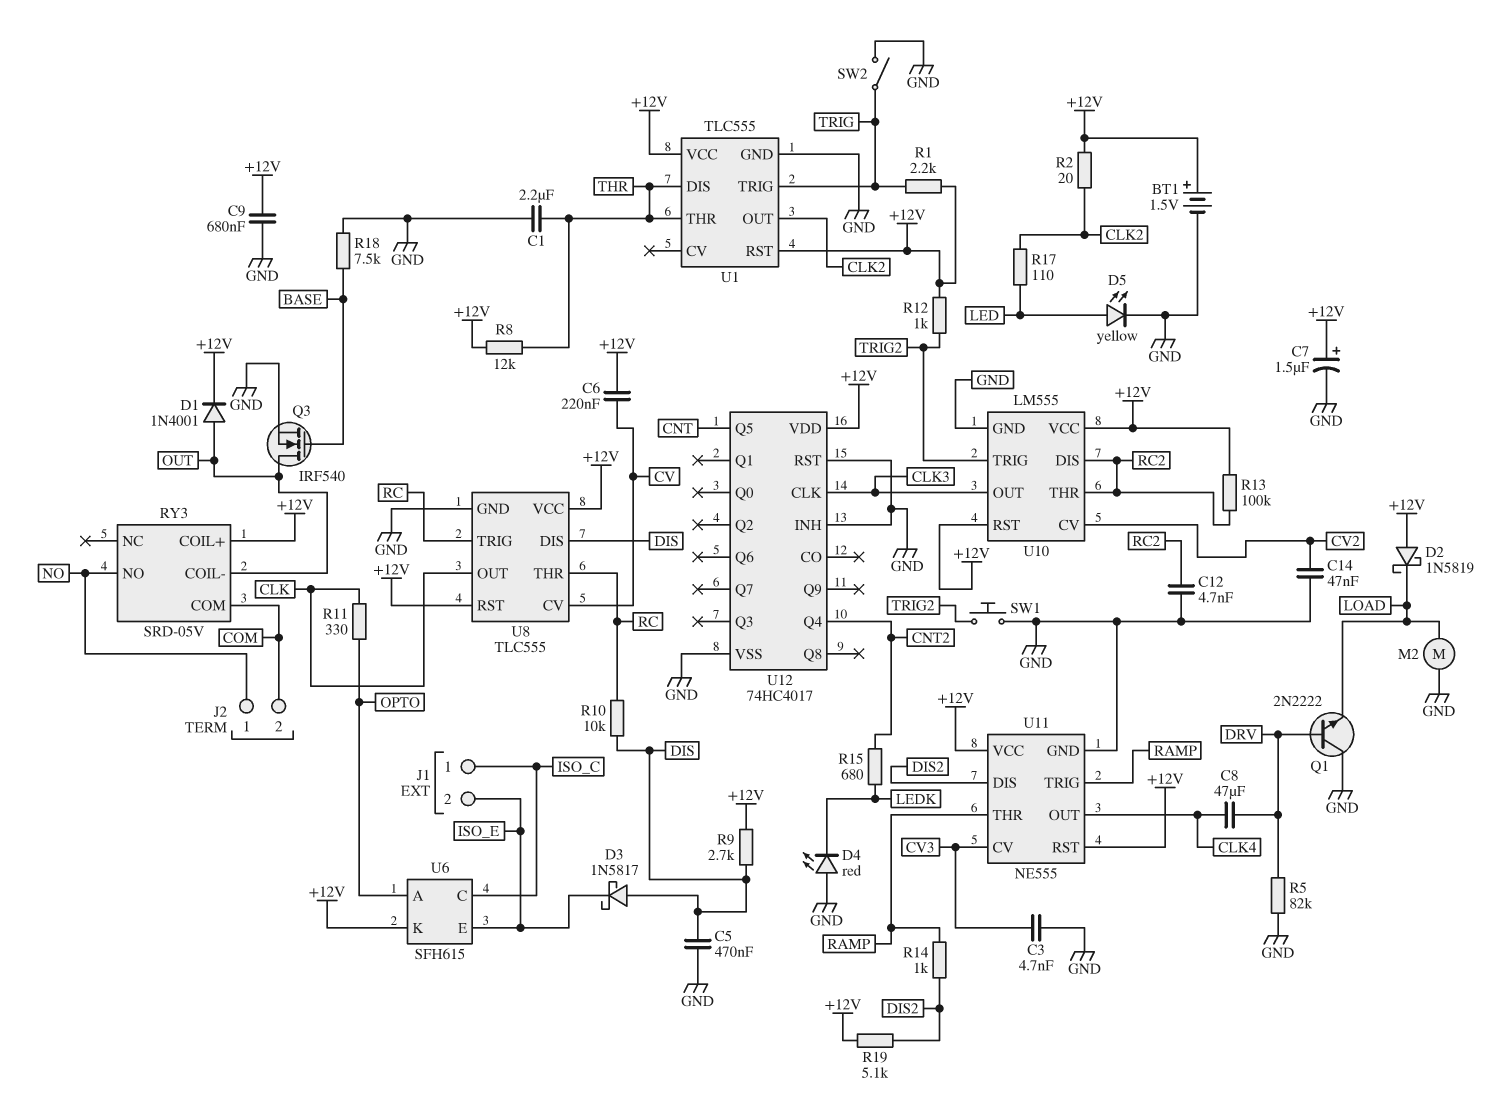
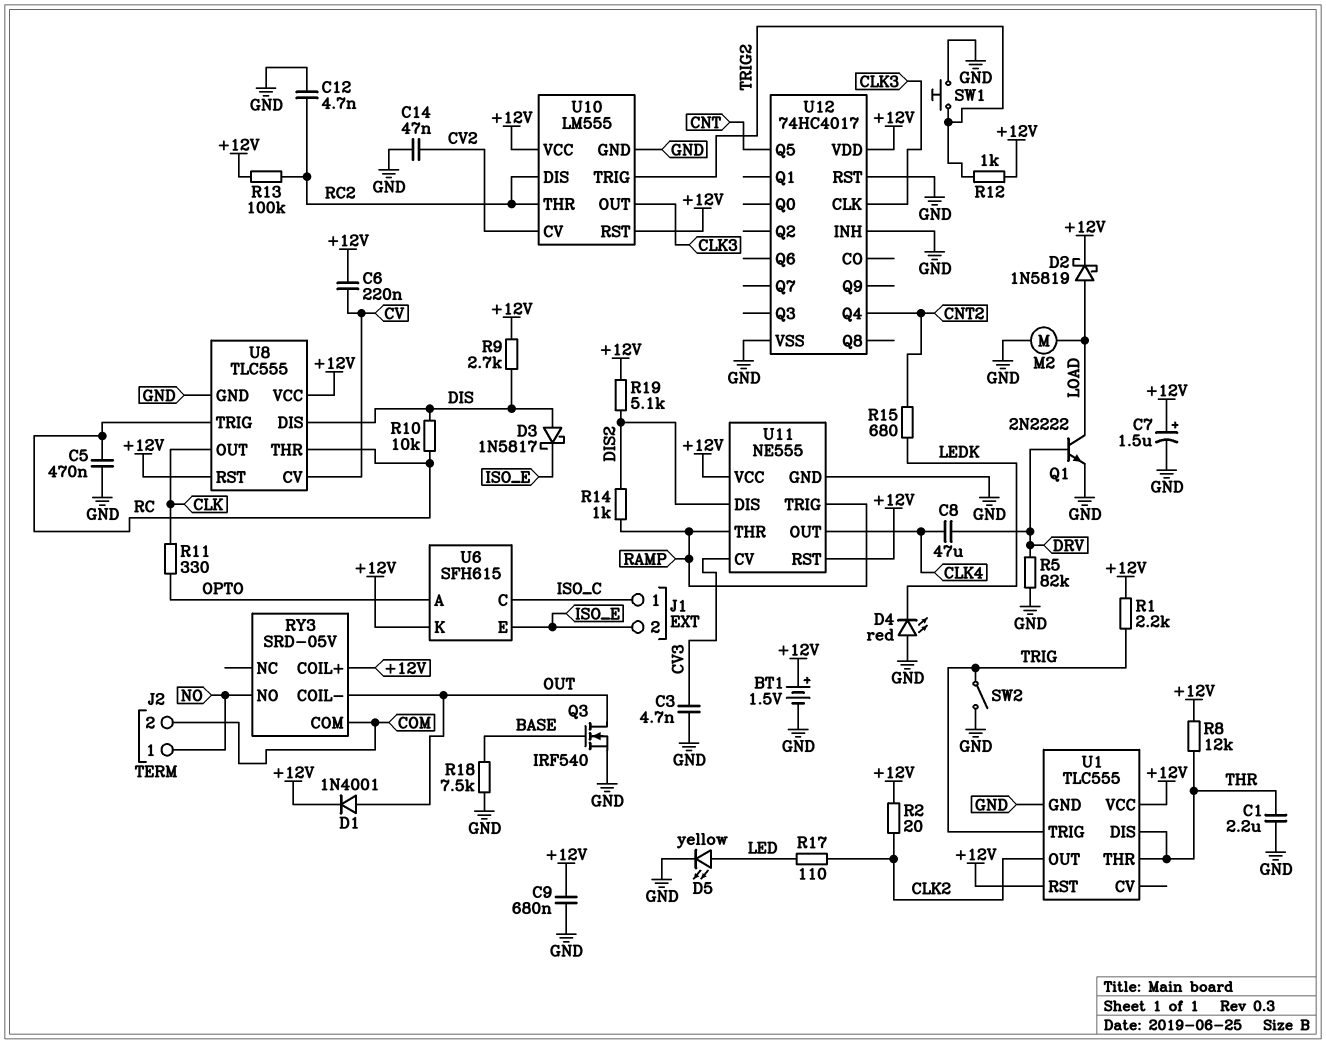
C5: 470nF (DIS, GND) -> 470nF (GND, RC)
D2: schottky 1N5819 (A +12V, K LOAD) -> schottky 1N5819 (A LOAD, K +12V)
Q1: NPN 2N2222 (B DRV, C GND, E LOAD) -> NPN 2N2222 (B DRV, C LOAD, E GND)

